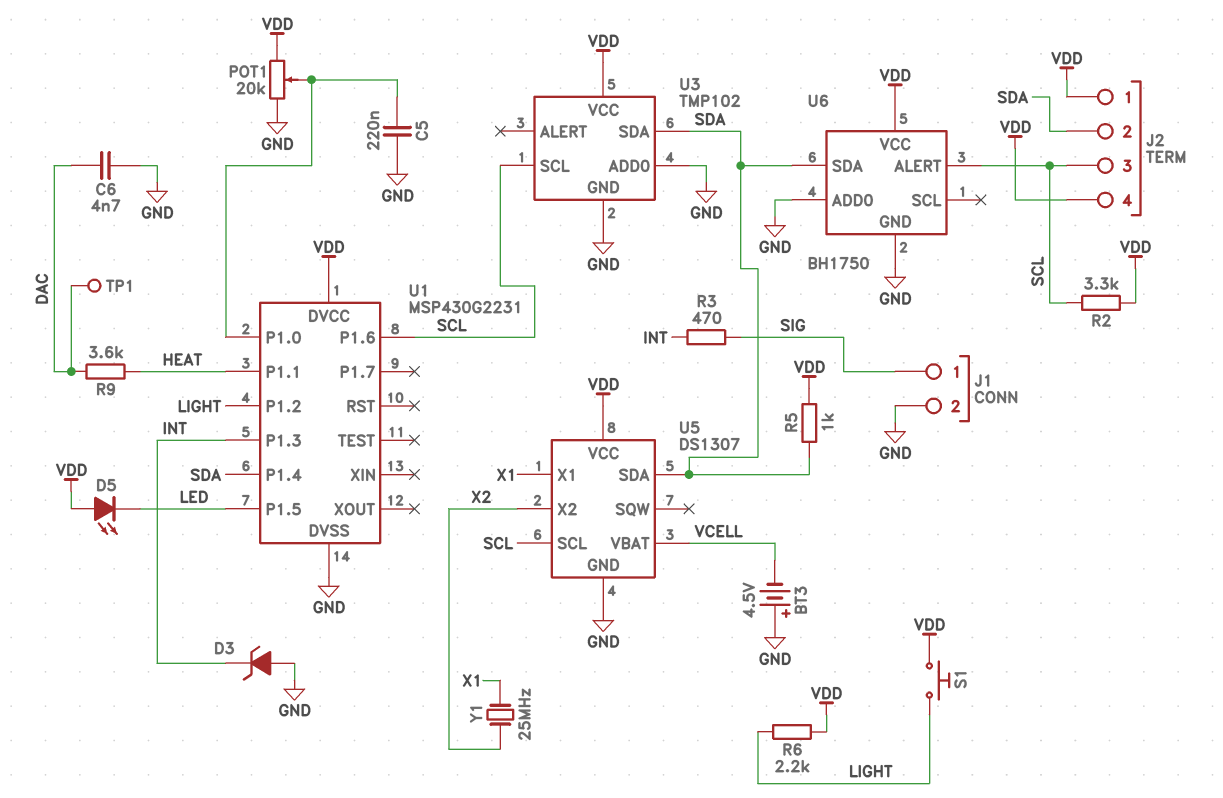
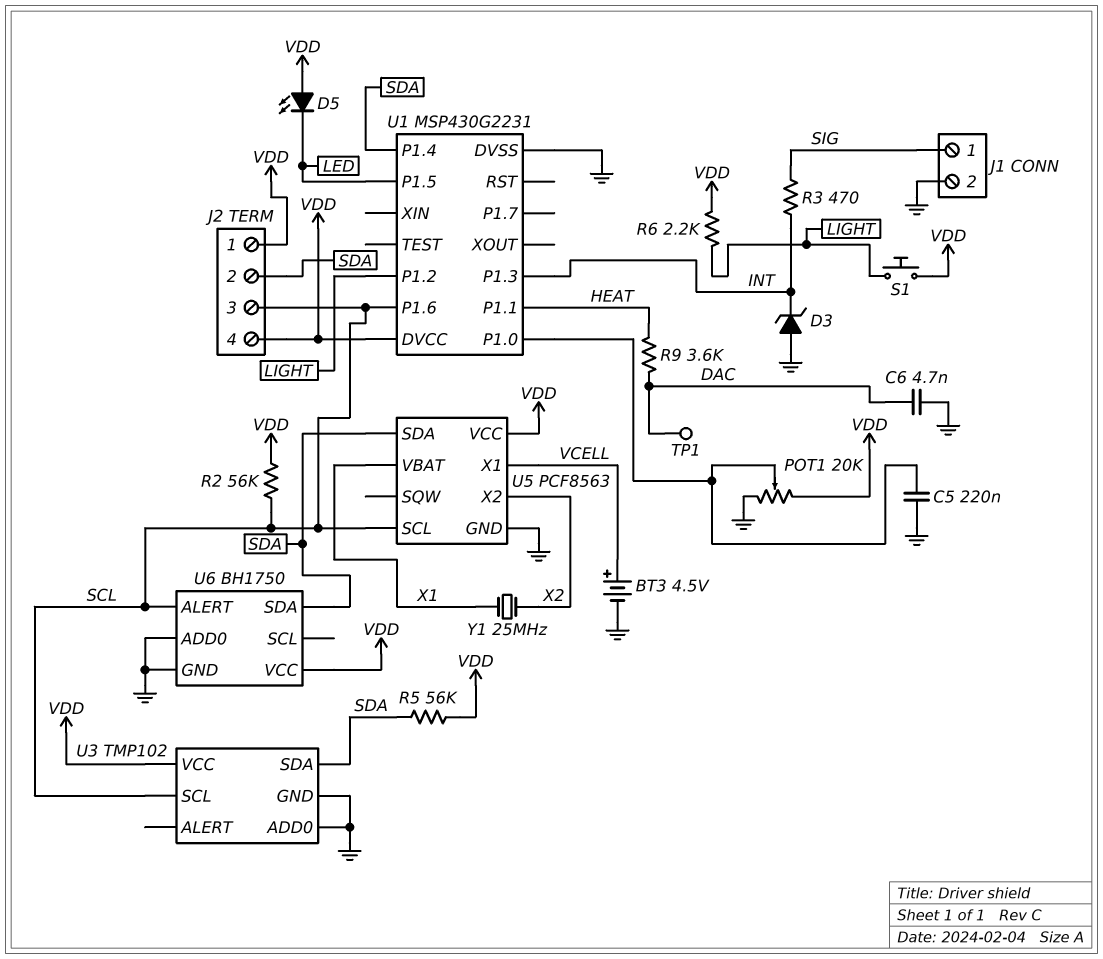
BT3: 4.5V (plus GND, minus VCELL) -> 4.5V (plus VCELL, minus GND)
R2: 3.3k (SCL, VDD) -> 56k (SCL, VDD)
R5: 1k (SDA, VDD) -> 56k (SDA, VDD)
U5: DS1307 -> PCF8563
U5 pin VBAT: VCELL -> X1
U5 pin X1: X1 -> VCELL

